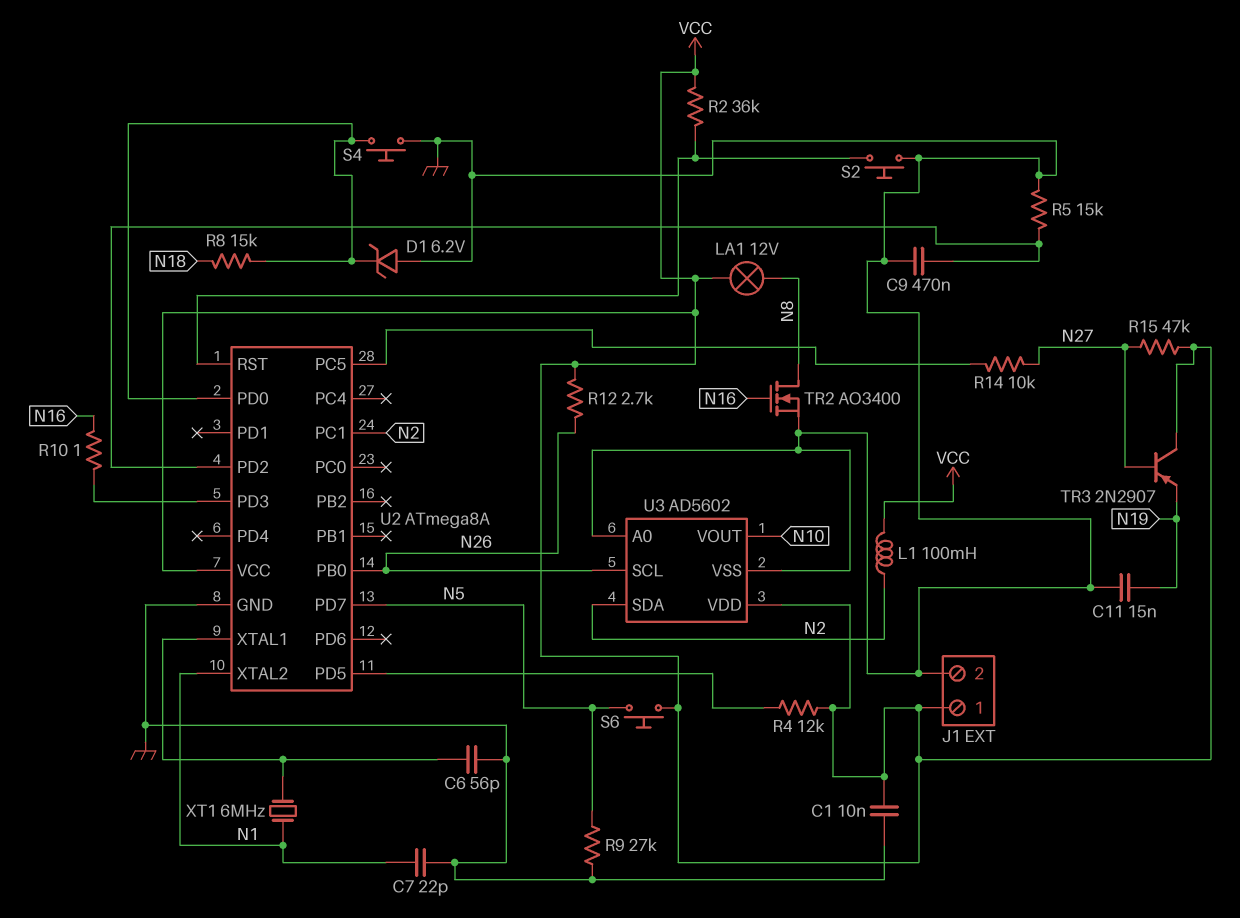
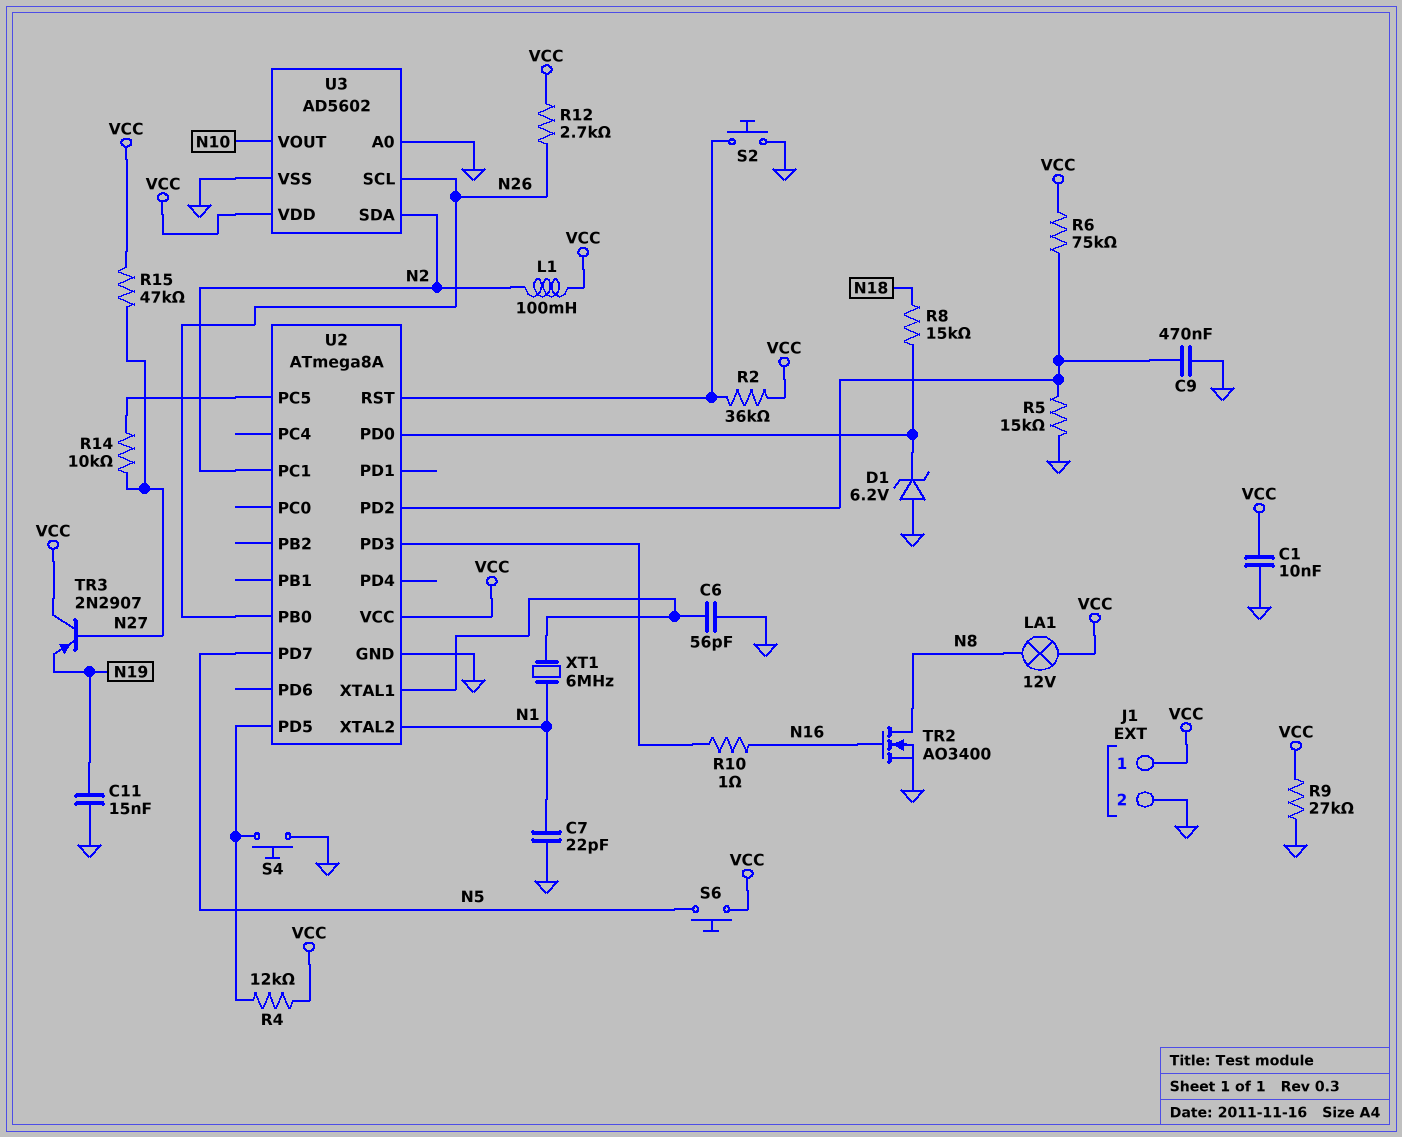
R6: none -> 75k (U2/PD2, VCC)
R9: 27k (GND, N5) -> 27k (GND, VCC)
S4: button (GND, U2/PD0) -> button (GND, U2/PD5)

